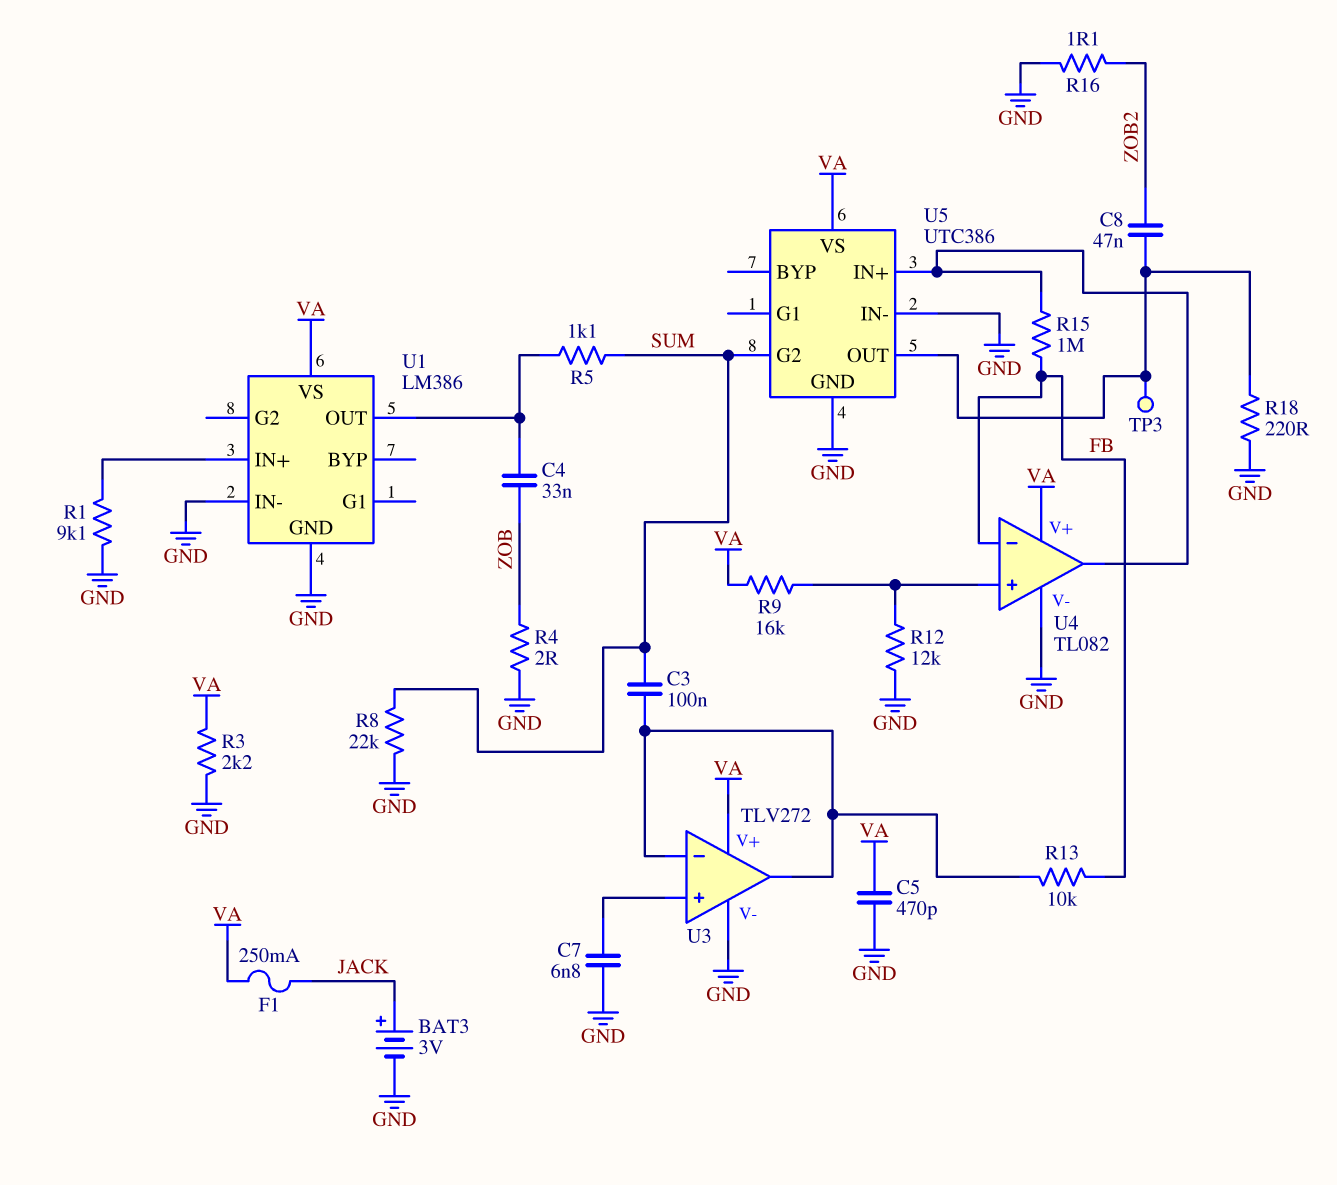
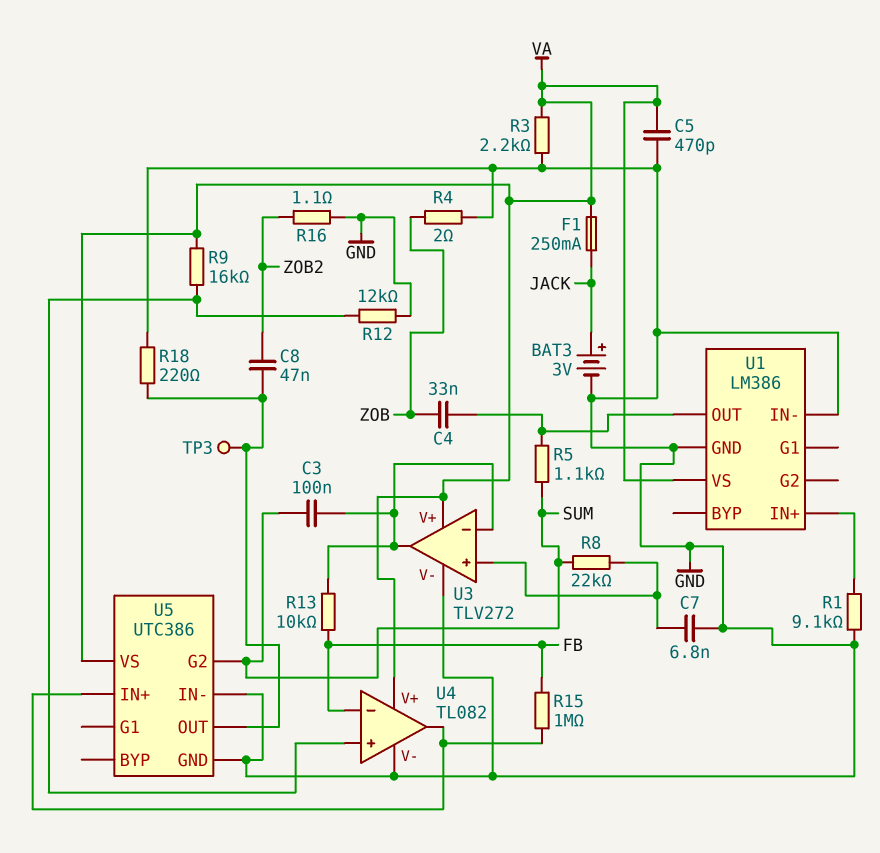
R8: 22k (GND, SUM) -> 22k (SUM, U3/in+)

